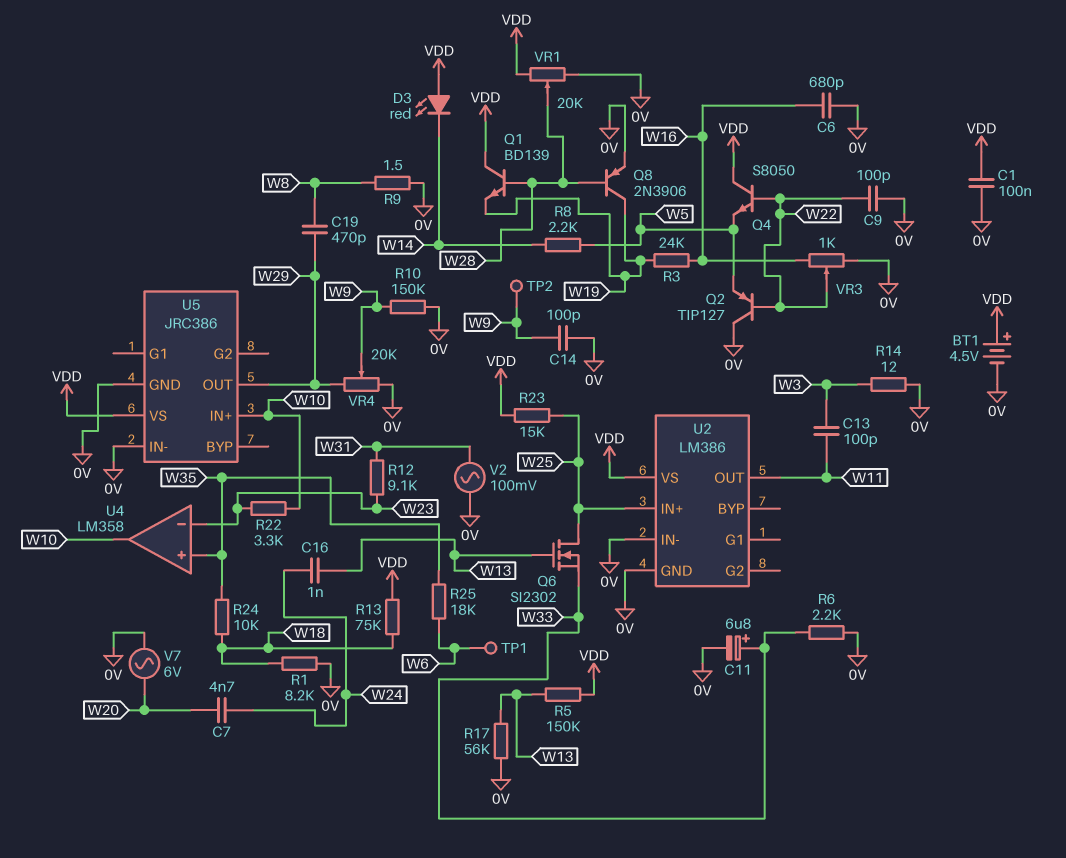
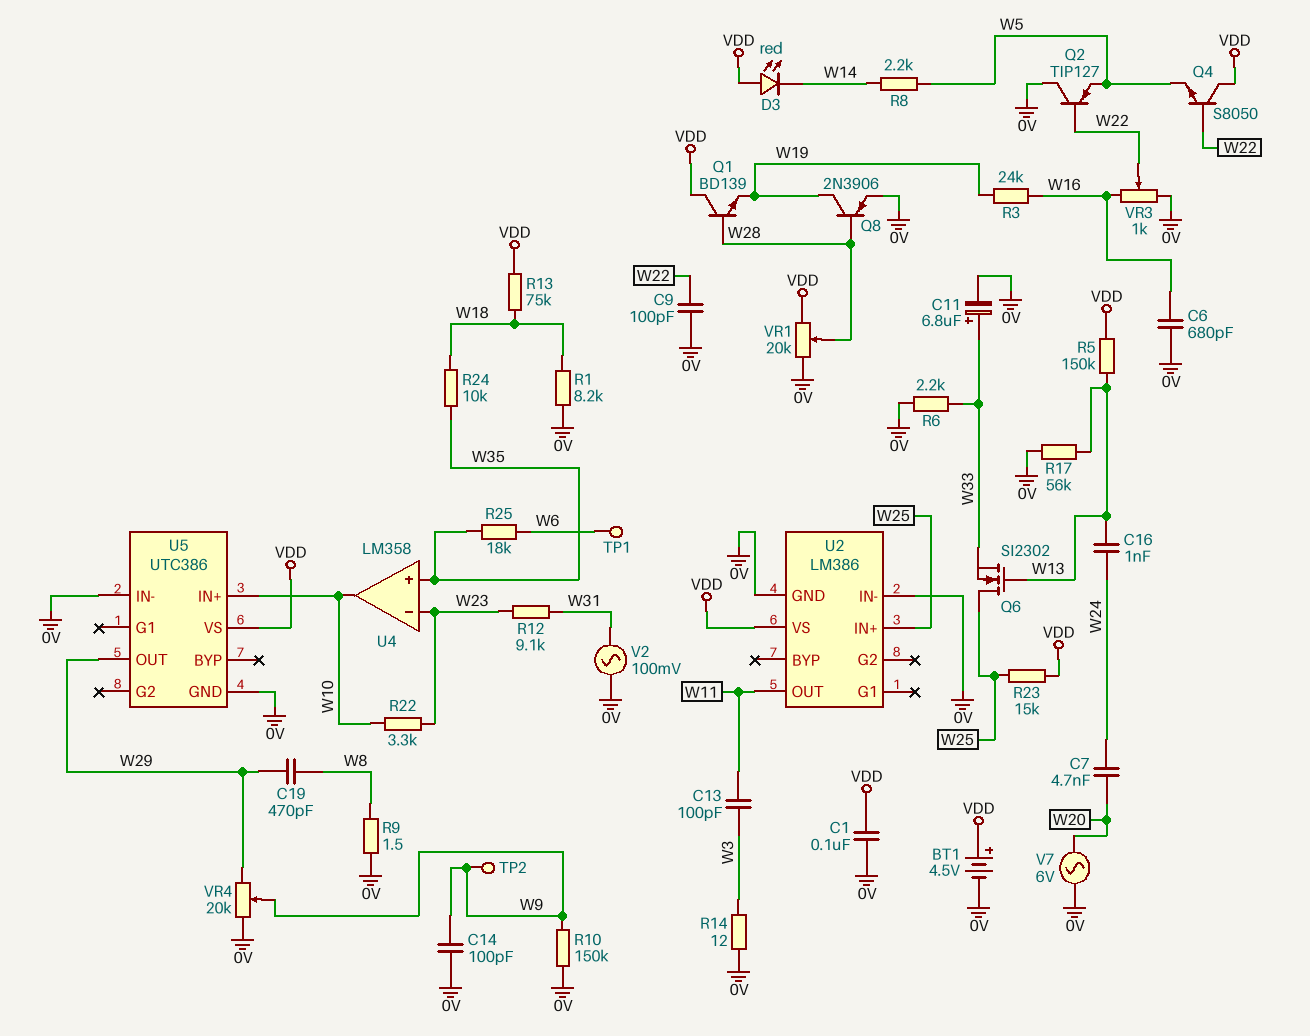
U5: JRC386 -> UTC386

